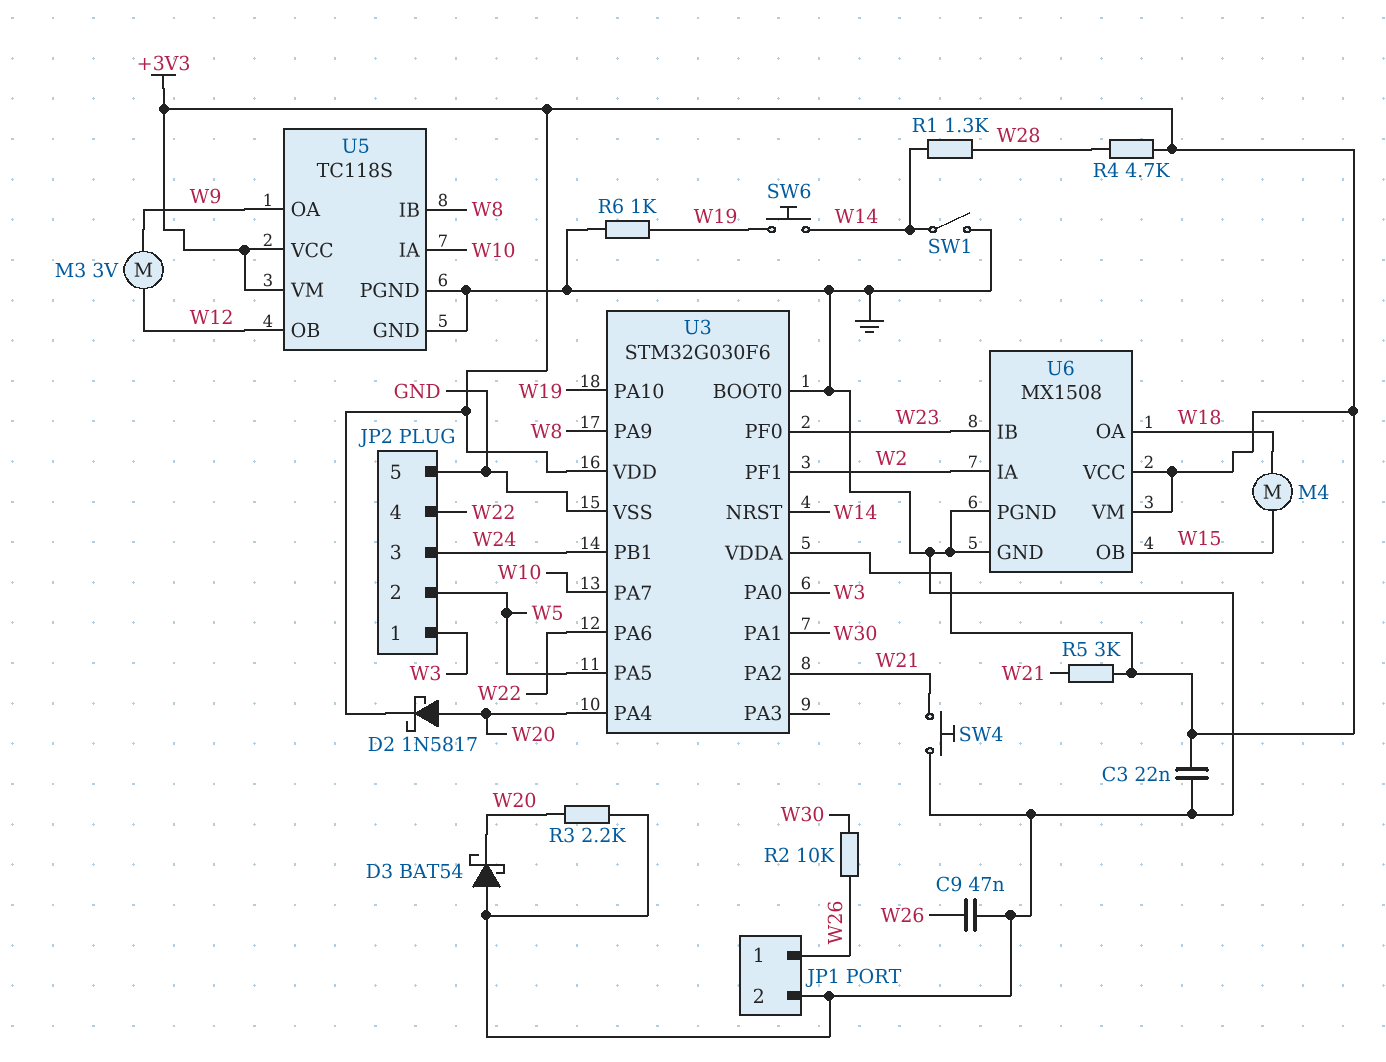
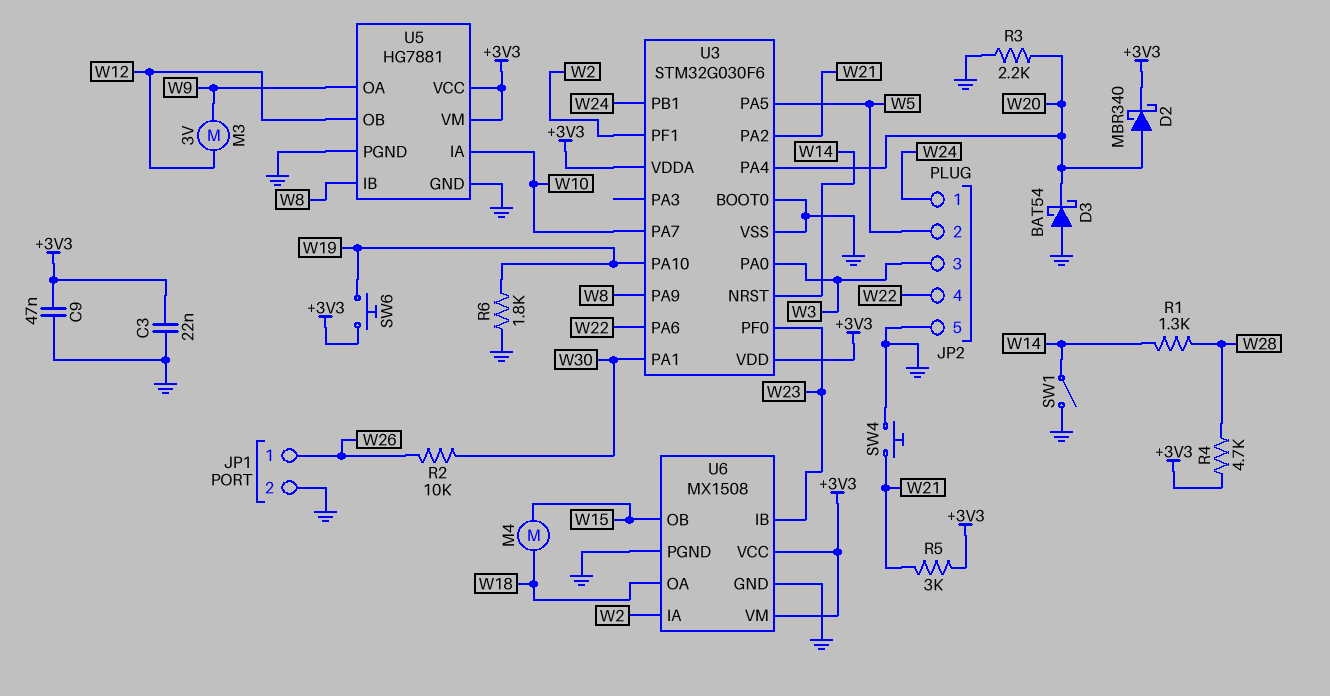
C9: 47nF (GND, W26) -> 47nF (+3V3, GND)
D2: schottky 1N5817 (A W20, K +3V3) -> schottky MBR340 (A W20, K +3V3)
JP2 pin 1: W3 -> W24
JP2 pin 3: W24 -> W3
R6: 1k (GND, W19) -> 1.8k (GND, W19)
SW6: button (W14, W19) -> button (+3V3, W19)
U5: TC118S -> HG7881

